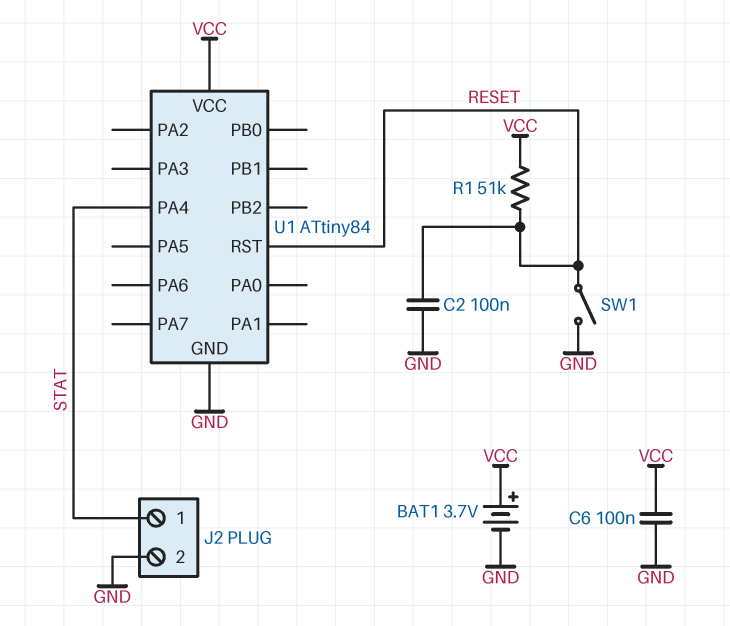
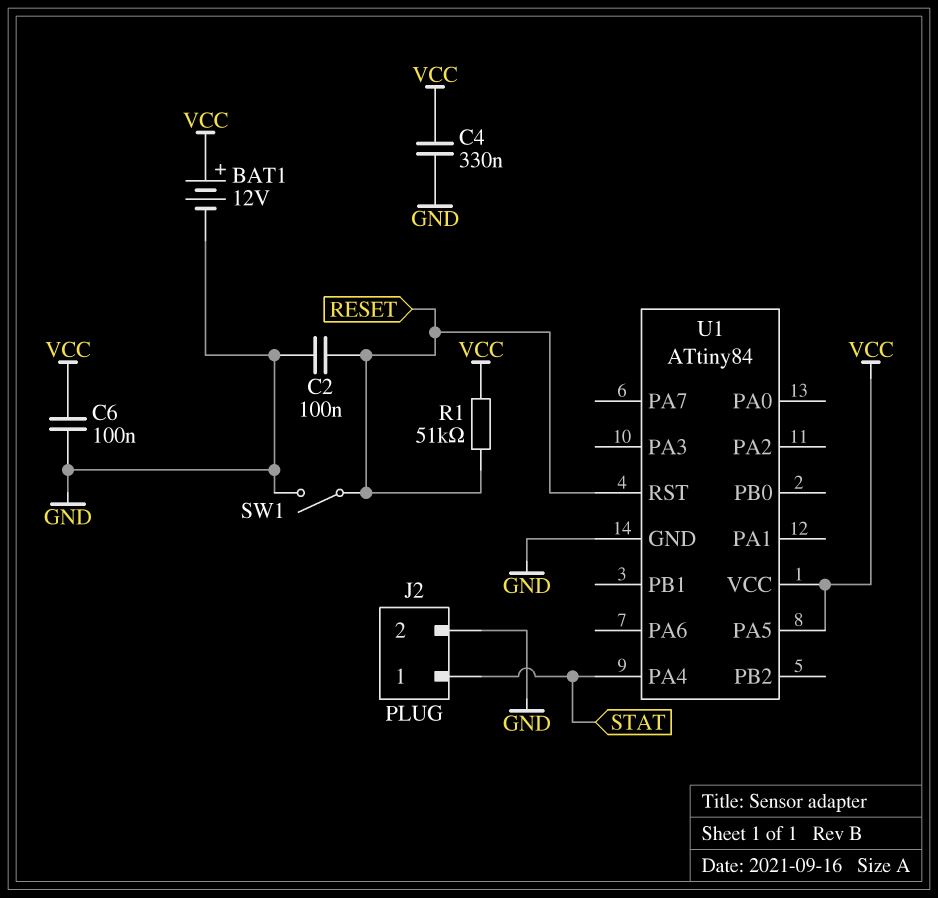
BAT1: 3.7V (plus VCC, minus GND) -> 12V (plus VCC, minus GND)
C4: none -> 330nF (GND, VCC)
U1 pin PA5: none -> VCC

